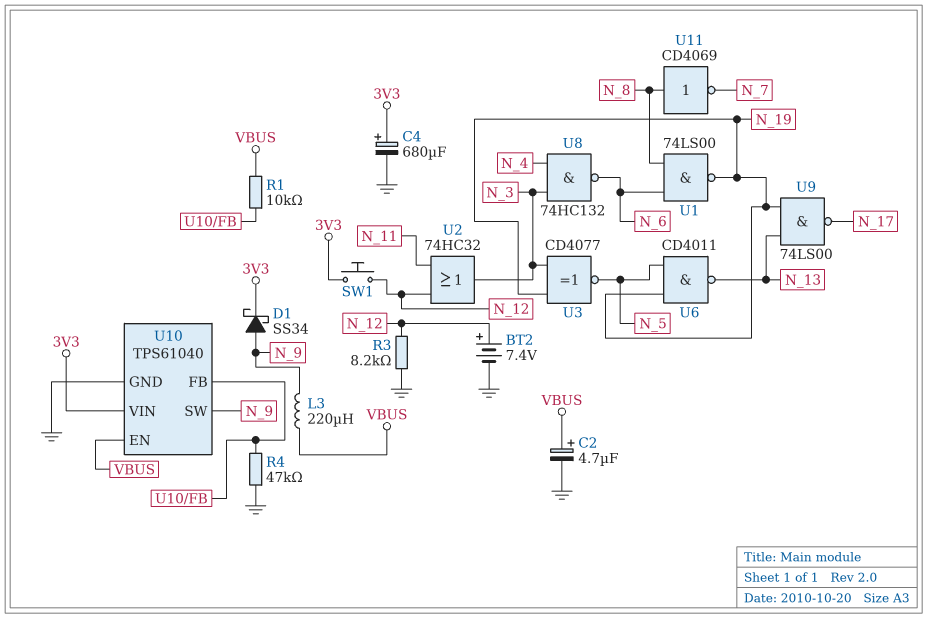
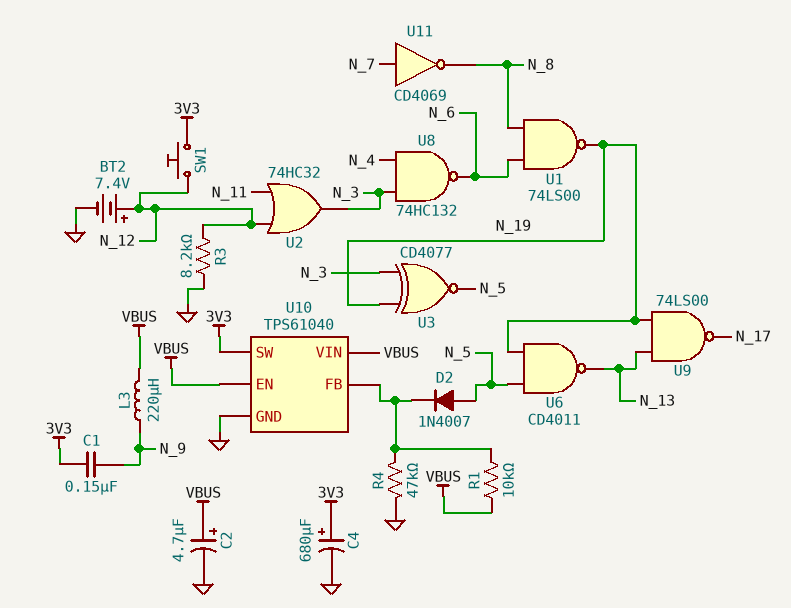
C1: none -> 150nF (3V3, N_9)
D1: schottky SS34 (A N_9, K 3V3) -> none
D2: none -> diode 1N4007 (A N_5, K U10/FB)
U10 pin SW: N_9 -> 3V3
U10 pin VIN: 3V3 -> VBUS
U11: NOT CD4069 (in N_8, out N_7) -> NOT CD4069 (in N_7, out N_8)

